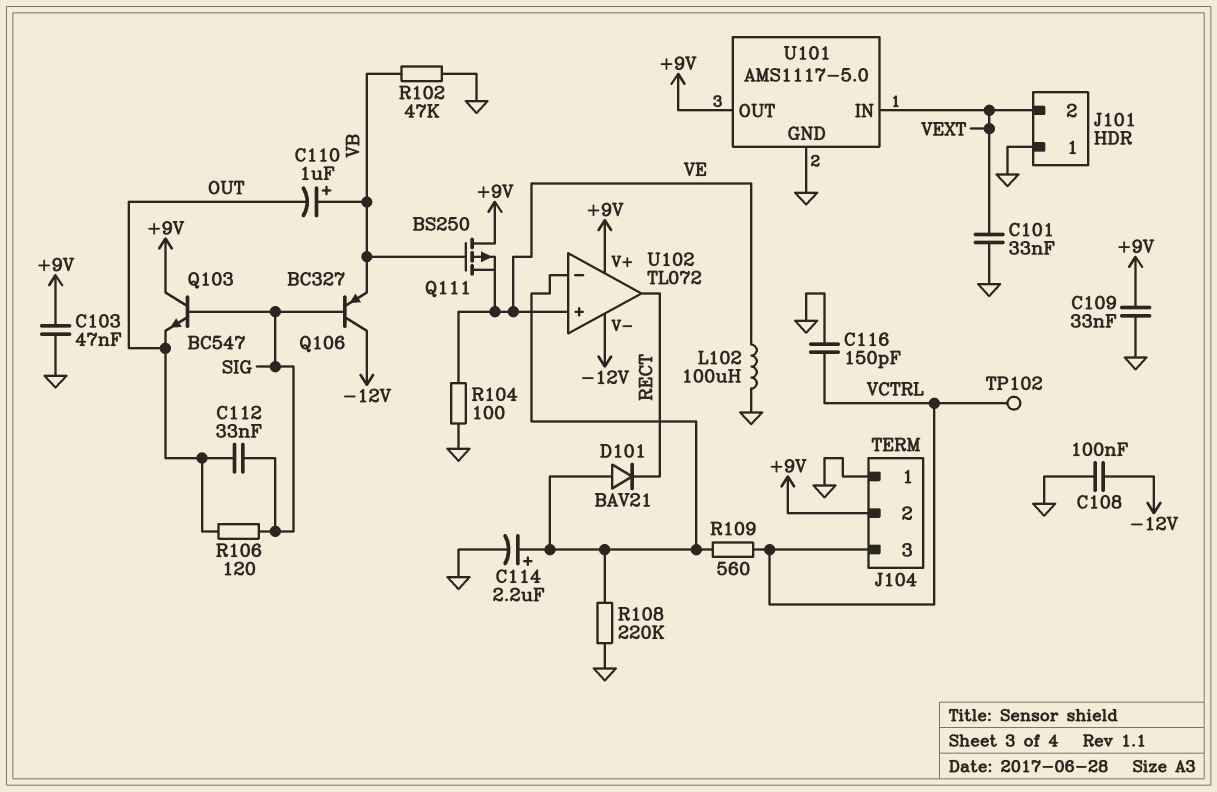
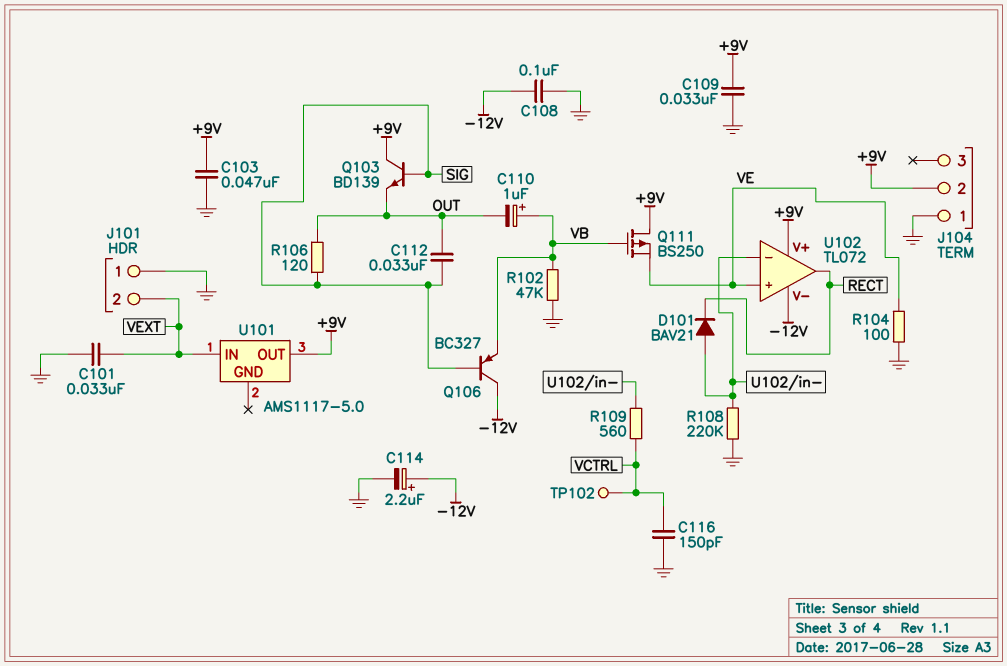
C114: 2.2uF (plus U102/in-, minus GND) -> 2.2uF (plus -12V, minus GND)
J104 pin 3: VCTRL -> none
L102: 100uH (GND, VE) -> none
Q103: NPN BC547 (B SIG, C +9V, E OUT) -> NPN BD139 (B SIG, C +9V, E OUT)
U101 pin GND: GND -> none

